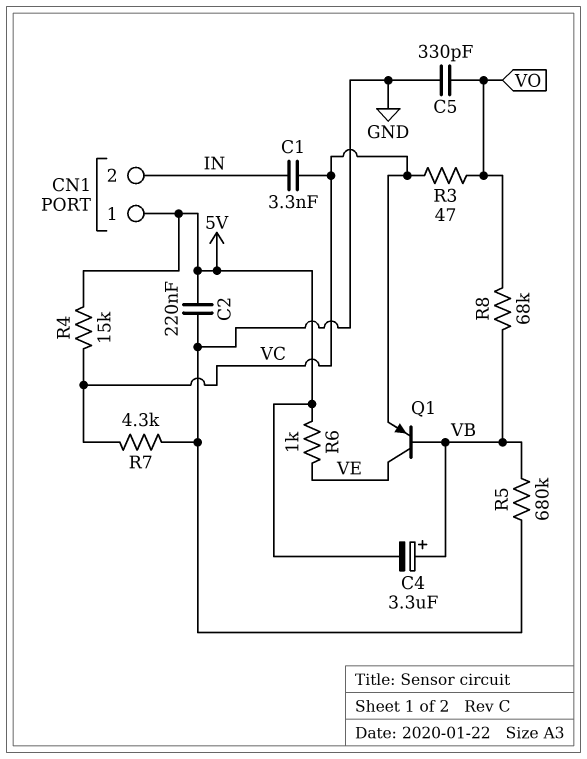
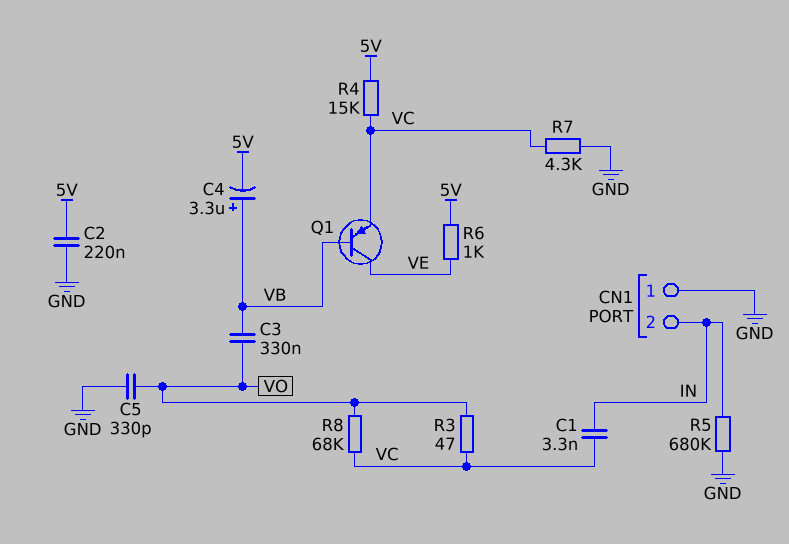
C3: none -> 330nF (VB, VO)
CN1 pin 1: 5V -> GND
R5: 680k (GND, VB) -> 680k (GND, IN)
R8: 68k (VB, VO) -> 68k (VC, VO)

